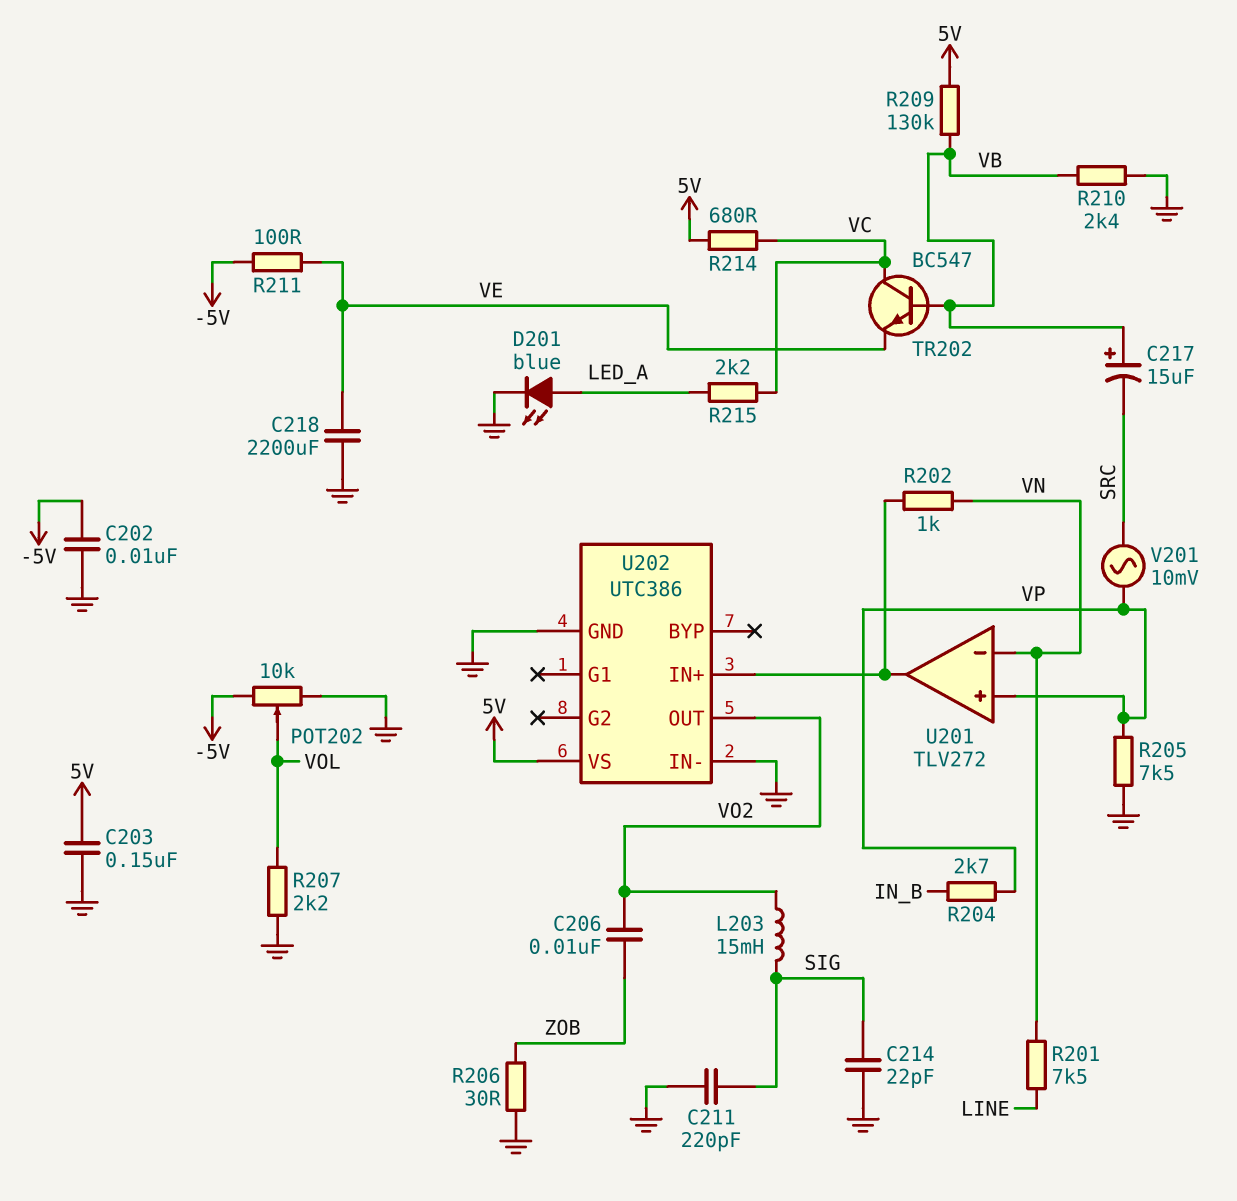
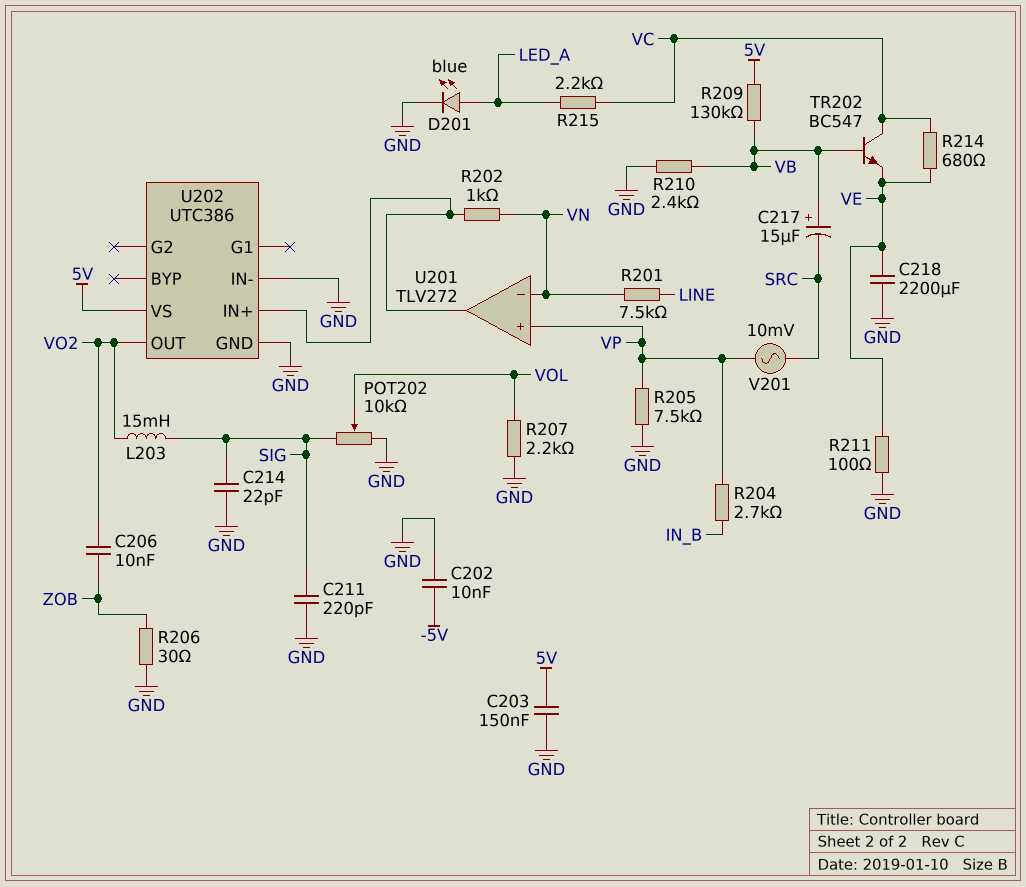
POT202: 10k (-5V, GND, wiper VOL) -> 10k (GND, SIG, wiper VOL)
R211: 100 (-5V, VE) -> 100 (GND, VE)
R214: 680 (5V, VC) -> 680 (VC, VE)

